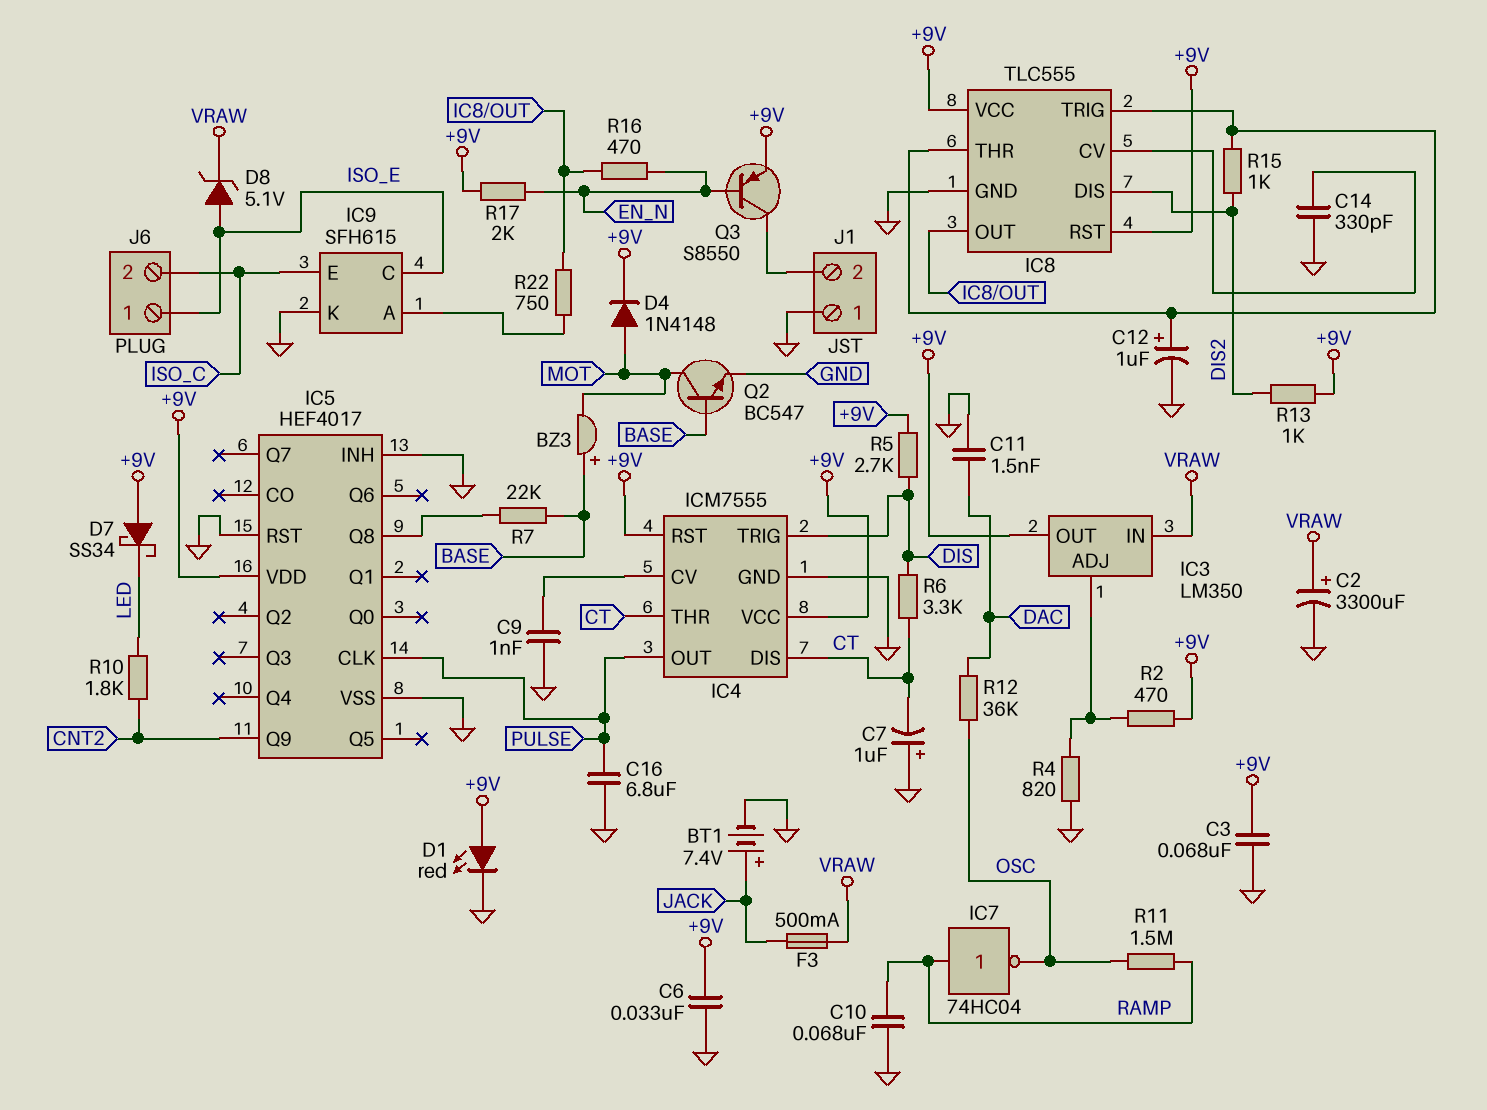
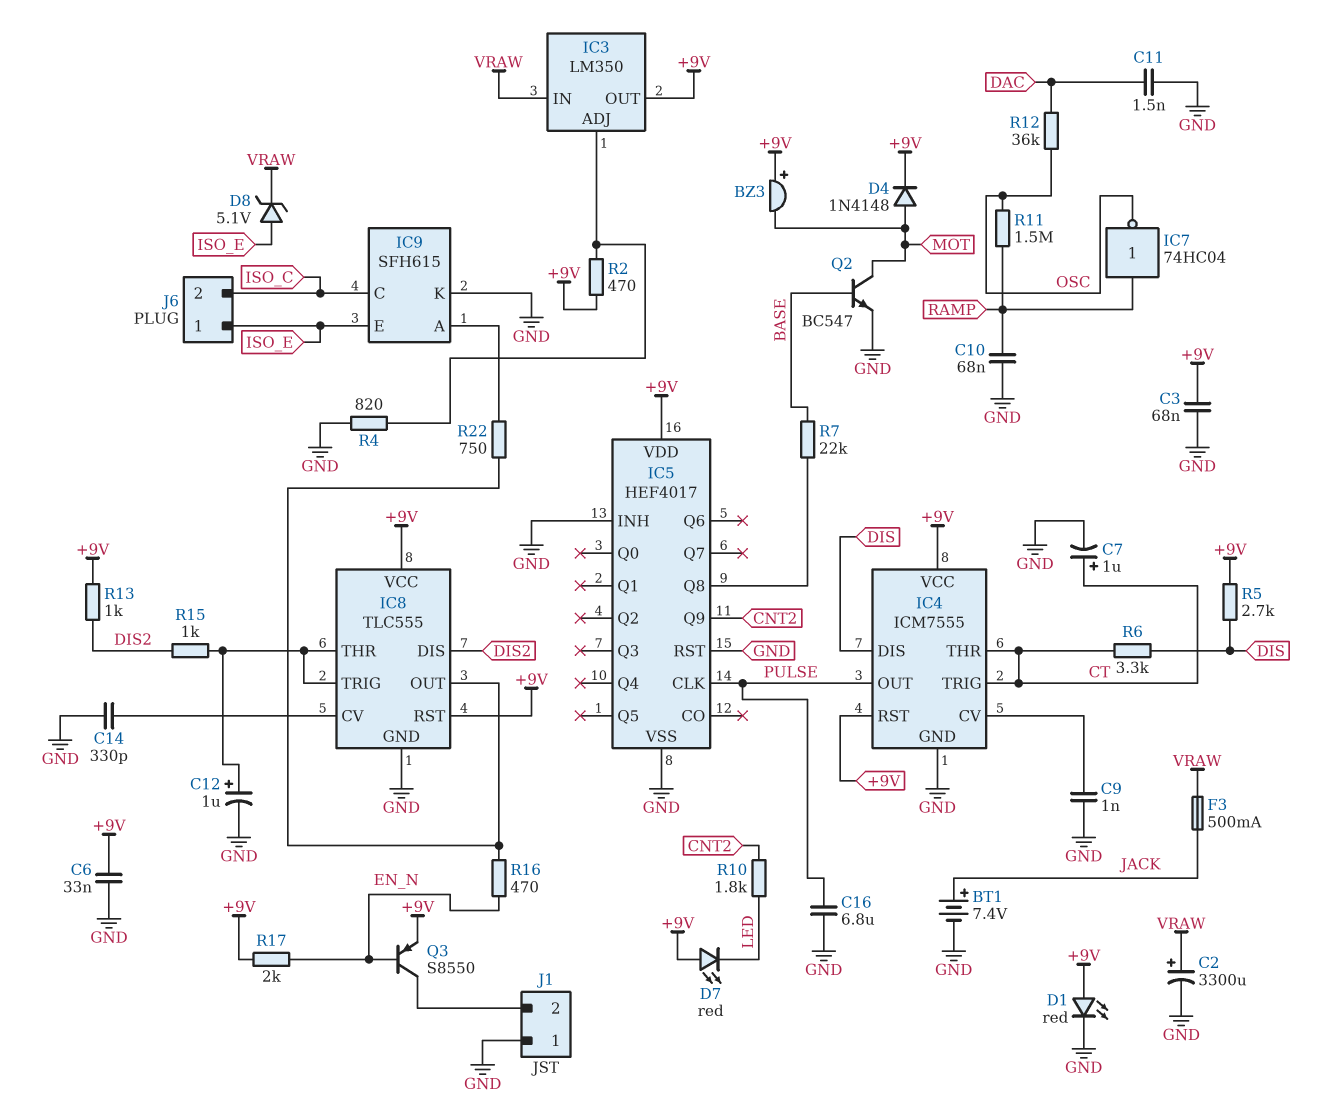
BZ3: buzzer (plus BASE, minus MOT) -> buzzer (plus +9V, minus MOT)
C7: 1uF (plus GND, minus CT) -> 1uF (plus CT, minus GND)
D7: schottky SS34 (A +9V, K LED) -> LED red (A +9V, K LED)
IC4 pin DIS: CT -> DIS
IC4 pin TRIG: DIS -> CT
IC9 pin C: ISO_E -> ISO_C
IC9 pin E: ISO_C -> ISO_E

